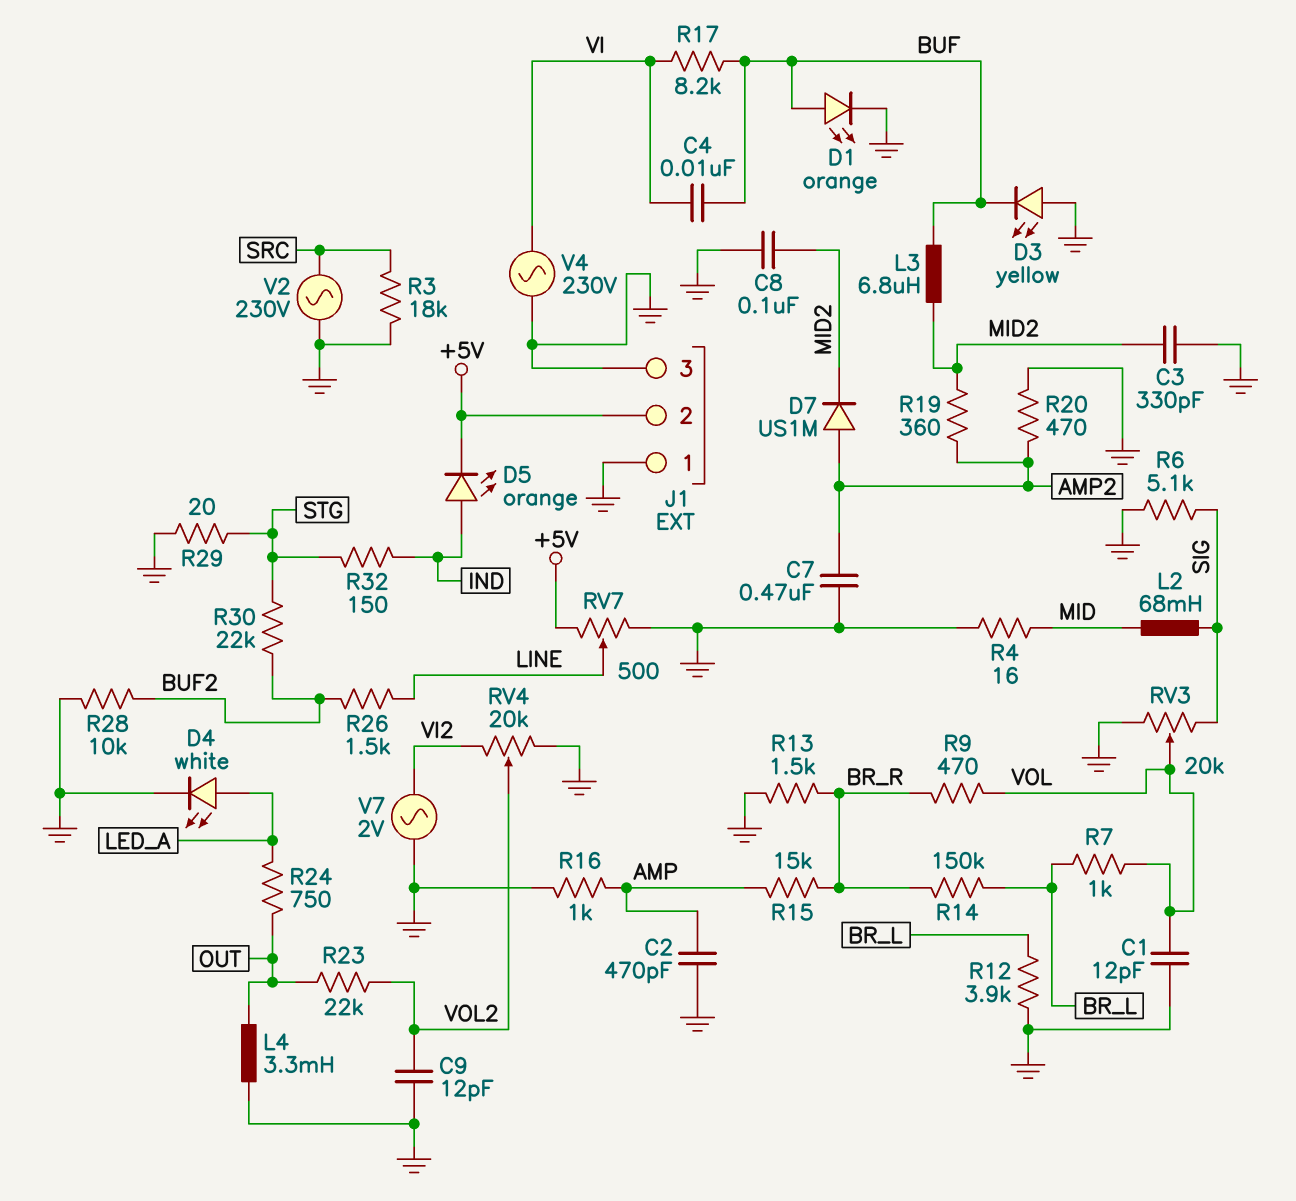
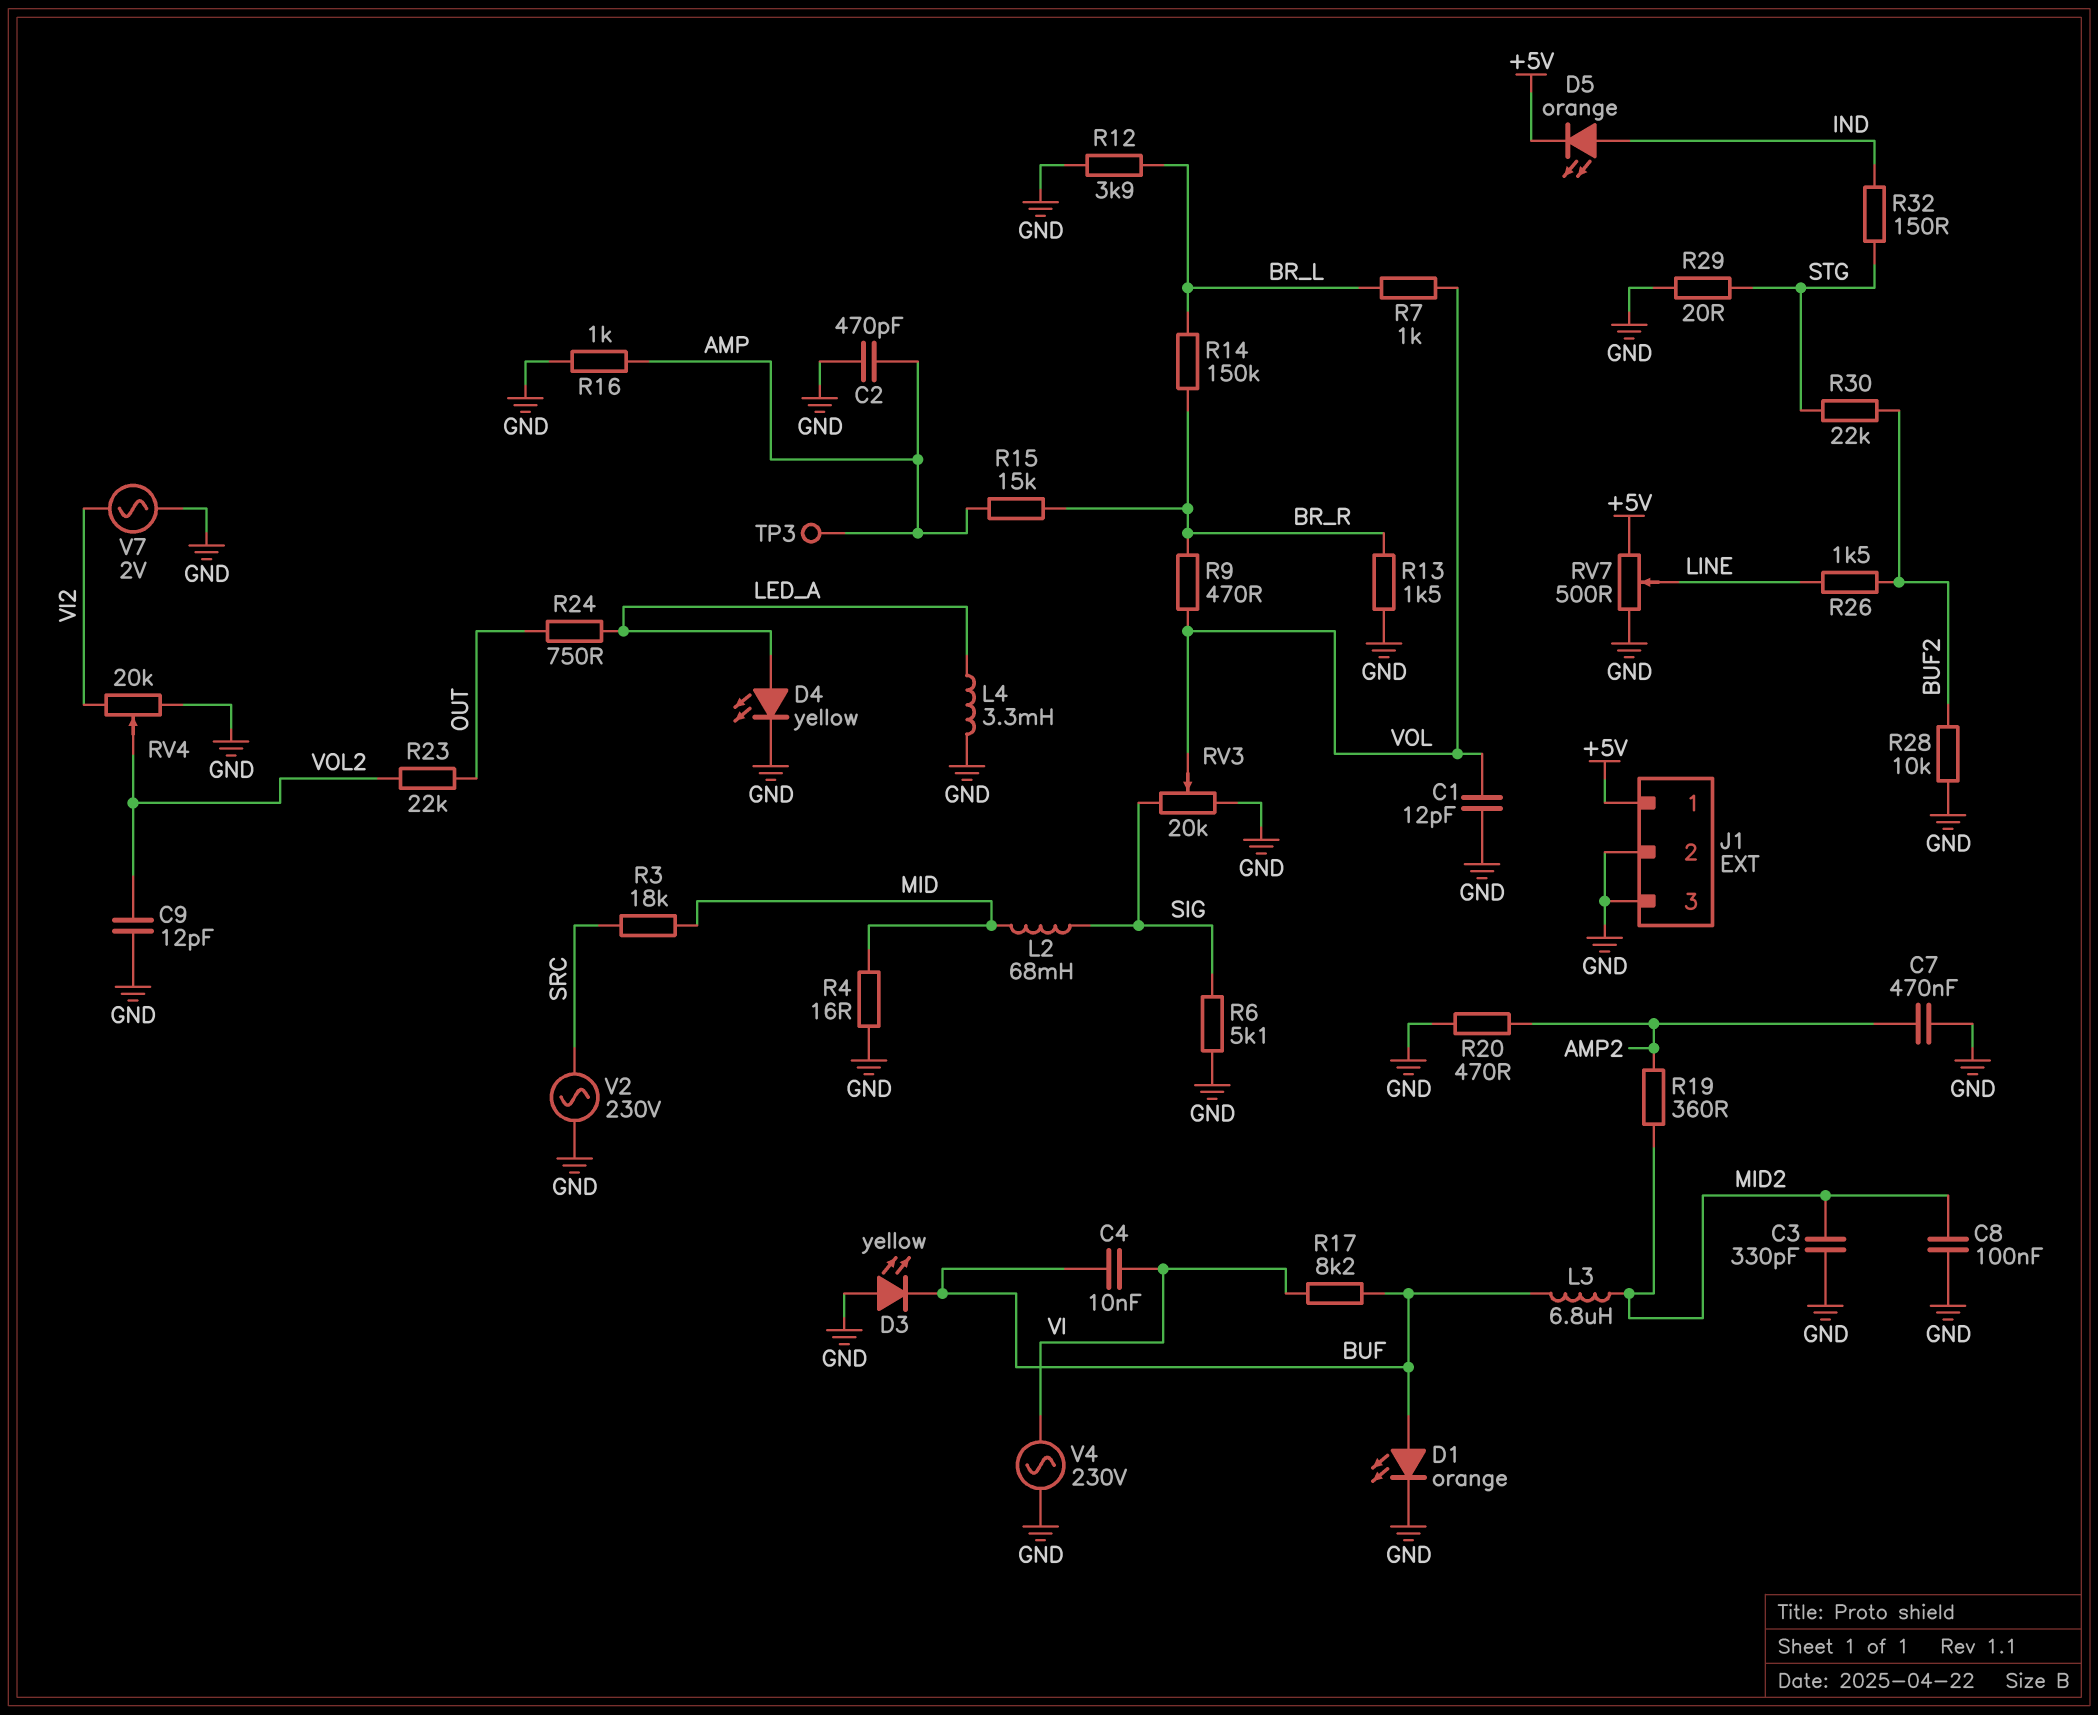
D4: LED white (A LED_A, K GND) -> LED yellow (A LED_A, K GND)
D7: diode US1M (A AMP2, K MID2) -> none
J1 pin 1: GND -> +5V
J1 pin 2: +5V -> GND
L4: 3.3mH (GND, OUT) -> 3.3mH (GND, LED_A)
R3: 18k (GND, SRC) -> 18k (MID, SRC)
TP3: none -> test point (AMP)

